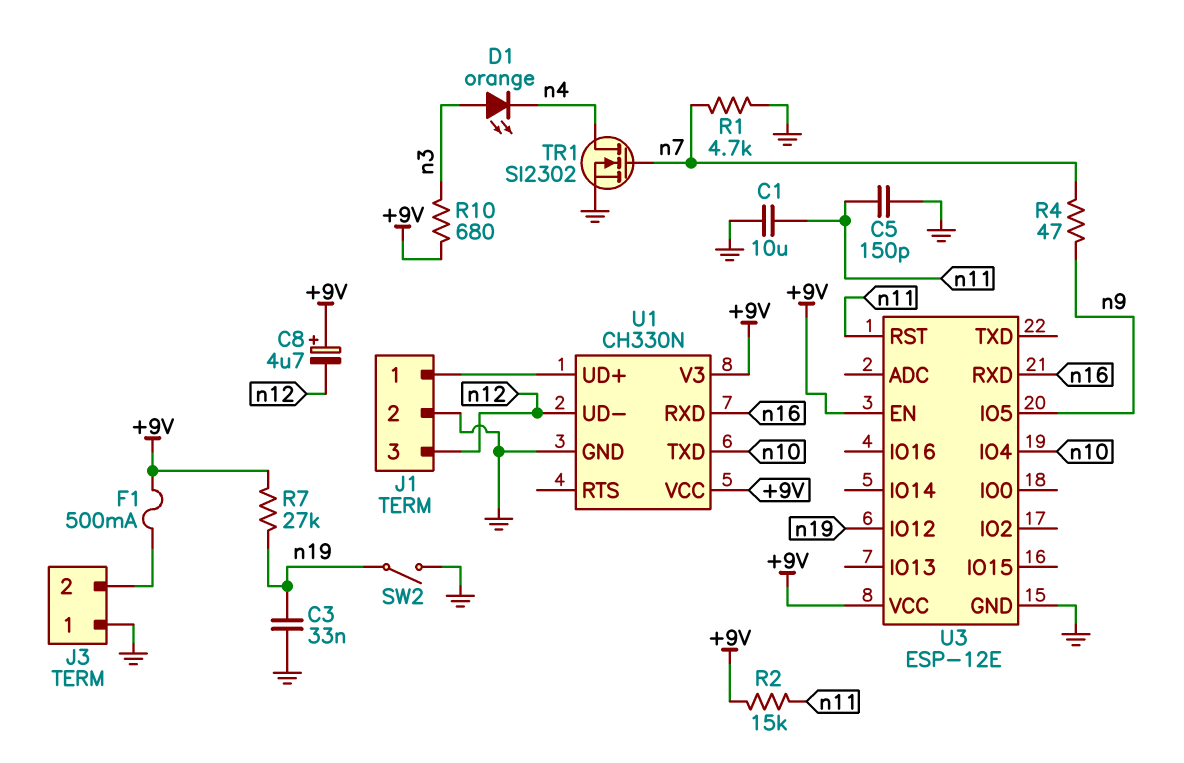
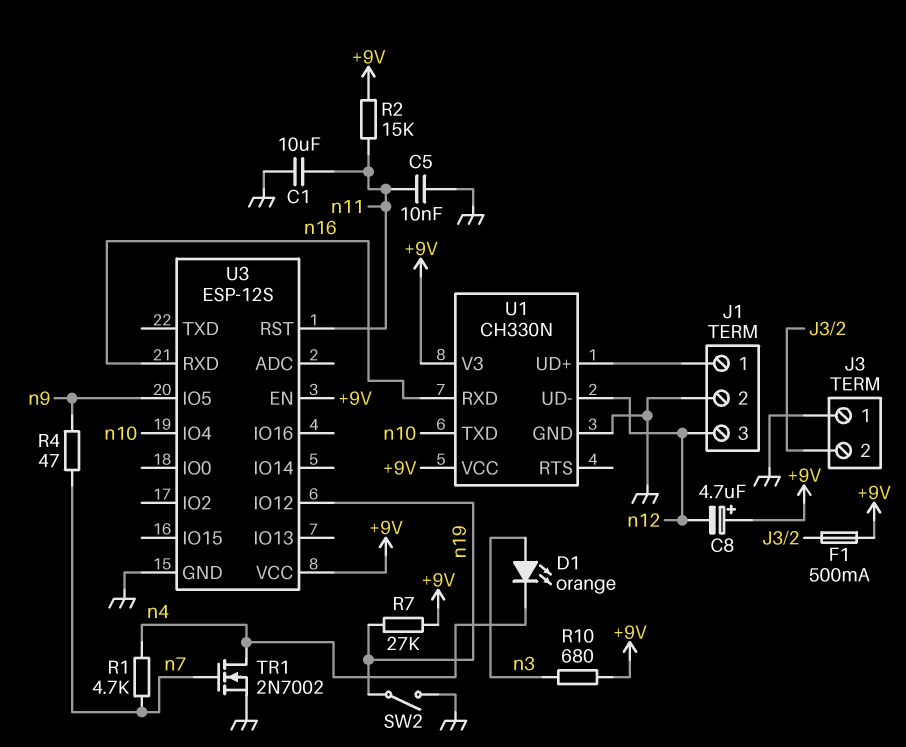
C3: 33nF (GND, n19) -> none
C5: 150pF (GND, n11) -> 10nF (GND, n11)
R1: 4.7k (GND, n7) -> 4.7k (n4, n7)
TR1: NMOS SI2302 (G n7, D n4, S GND) -> NMOS 2N7002 (G n7, D n4, S GND)
U3: ESP-12E -> ESP-12S

